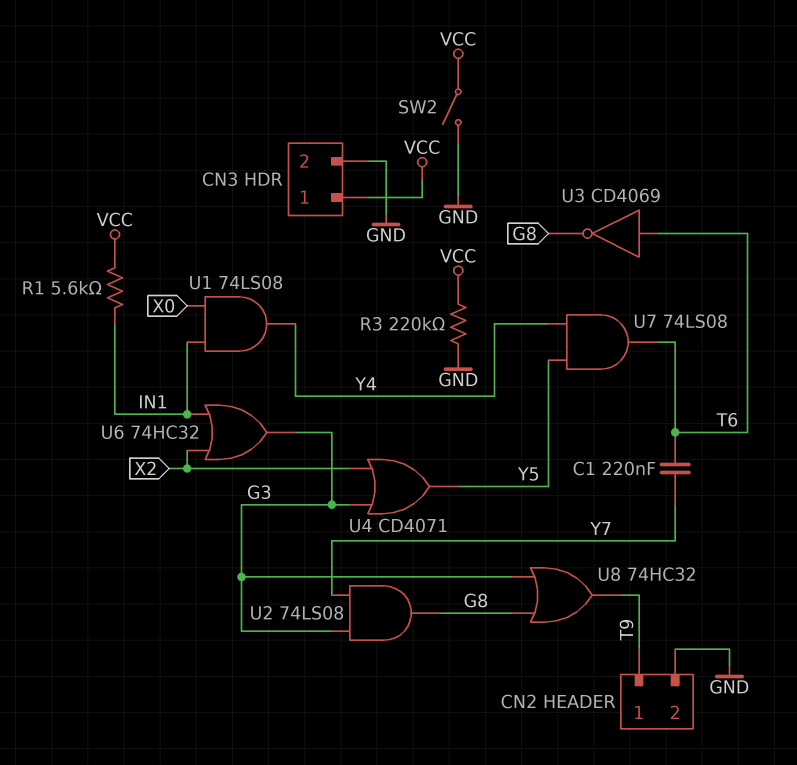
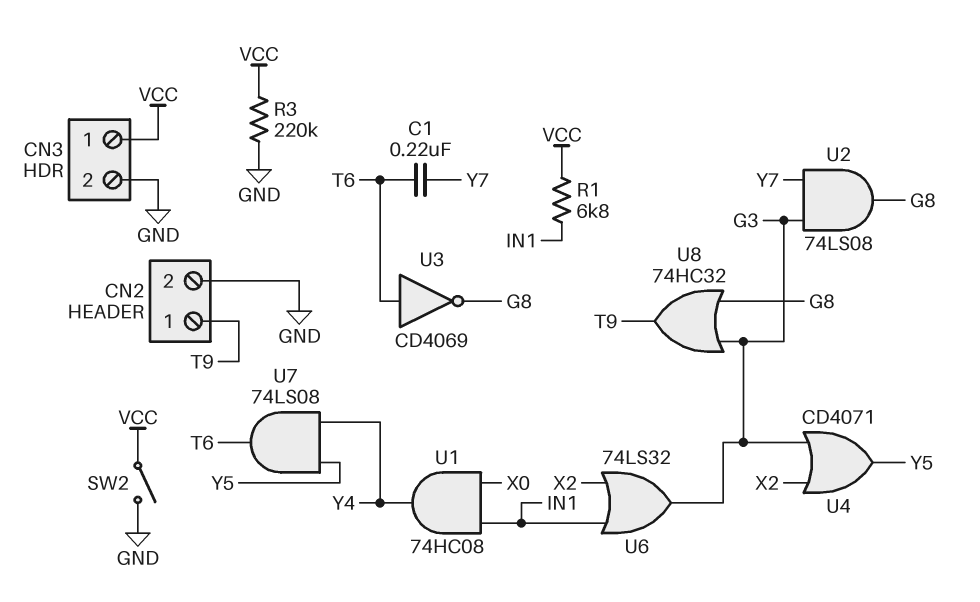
R1: 5.6k (IN1, VCC) -> 6.8k (IN1, VCC)
U1: AND 74LS08 (in IN1, in X0, out Y4) -> AND 74HC08 (in IN1, in X0, out Y4)
U6: OR 74HC32 (in IN1, in X2, out G3) -> OR 74LS32 (in IN1, in X2, out G3)

